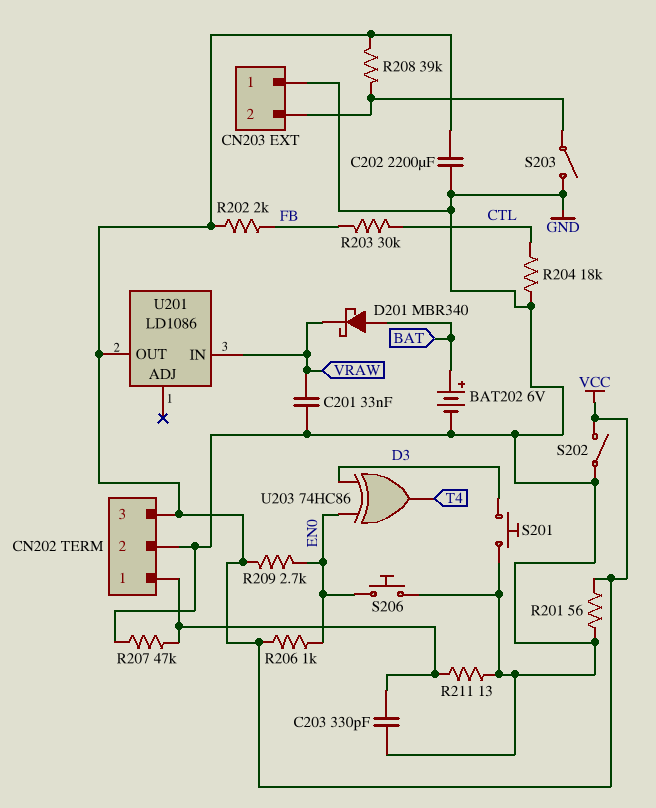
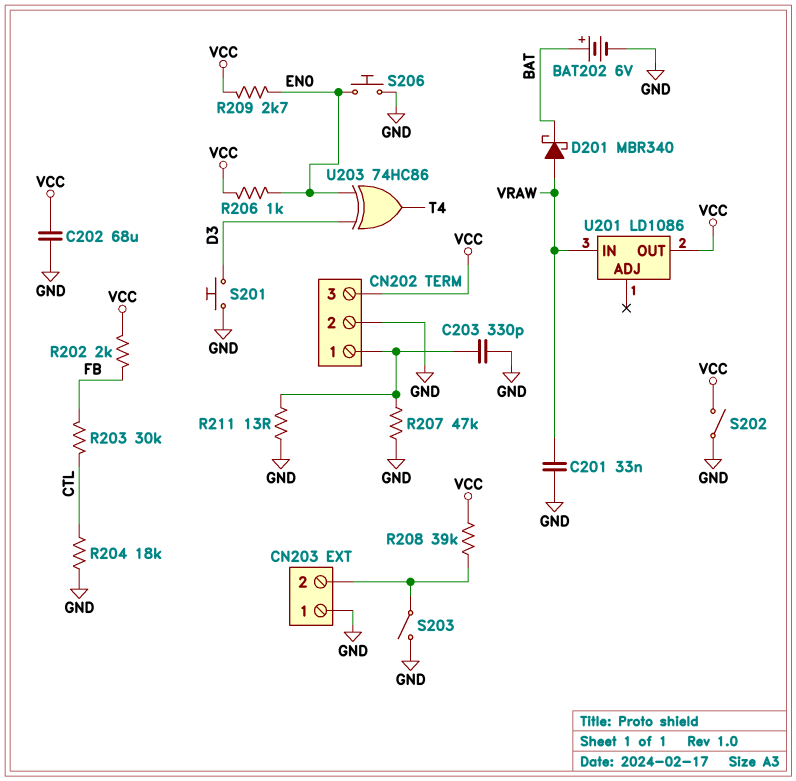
C202: 2200uF (GND, VCC) -> 68uF (GND, VCC)
D201: schottky MBR340 (A BAT, K VRAW) -> schottky MBR340 (A VRAW, K BAT)
R201: 56 (GND, VCC) -> none

